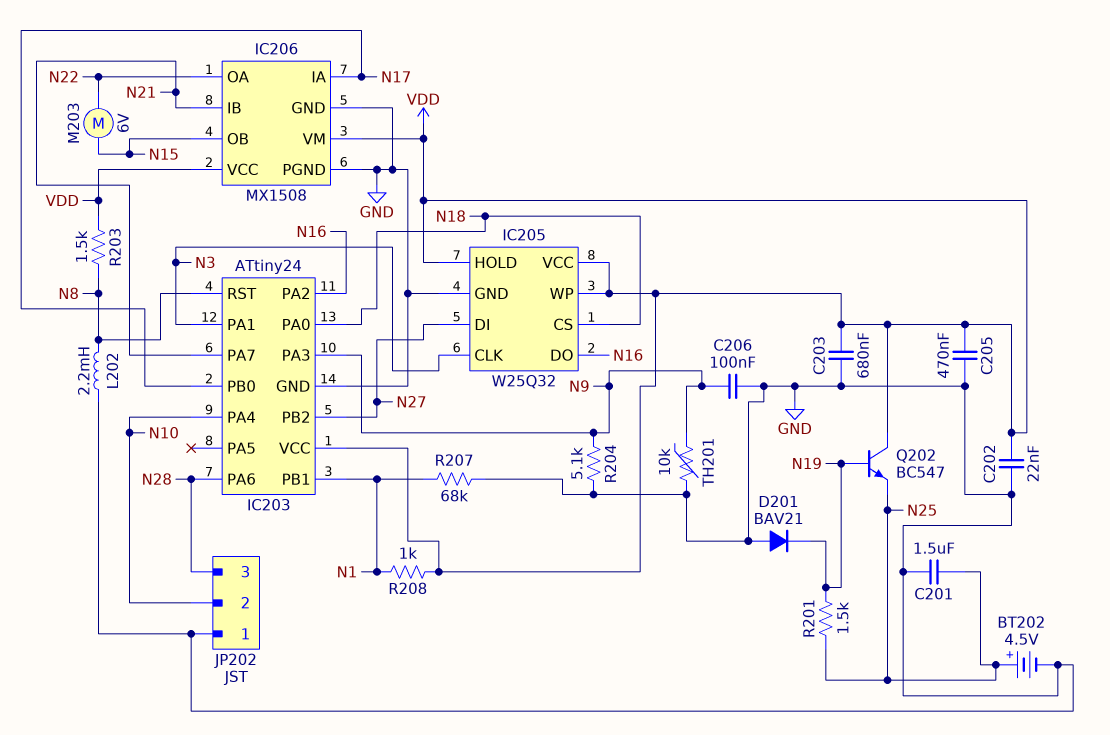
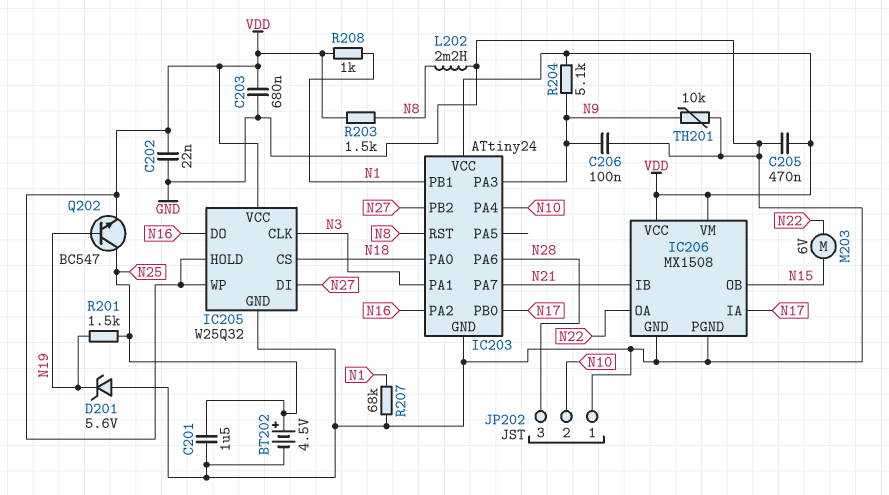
D201: diode BAV21 (A GND, K N19) -> zener 5.6V (A GND, K N19)
Q202: NPN BC547 (B N19, C VDD, E N25) -> NPN BC547 (B N19, C N25, E VDD)
R204: 5.1k (GND, N9) -> 5.1k (N9, VDD)

